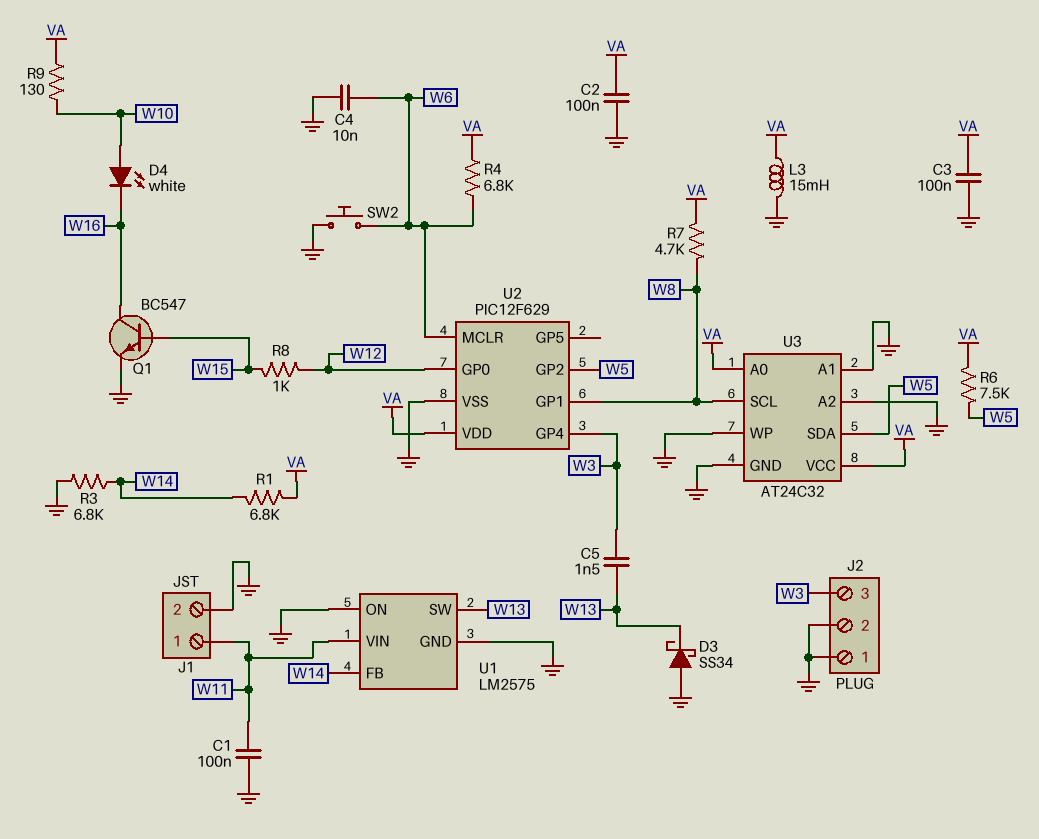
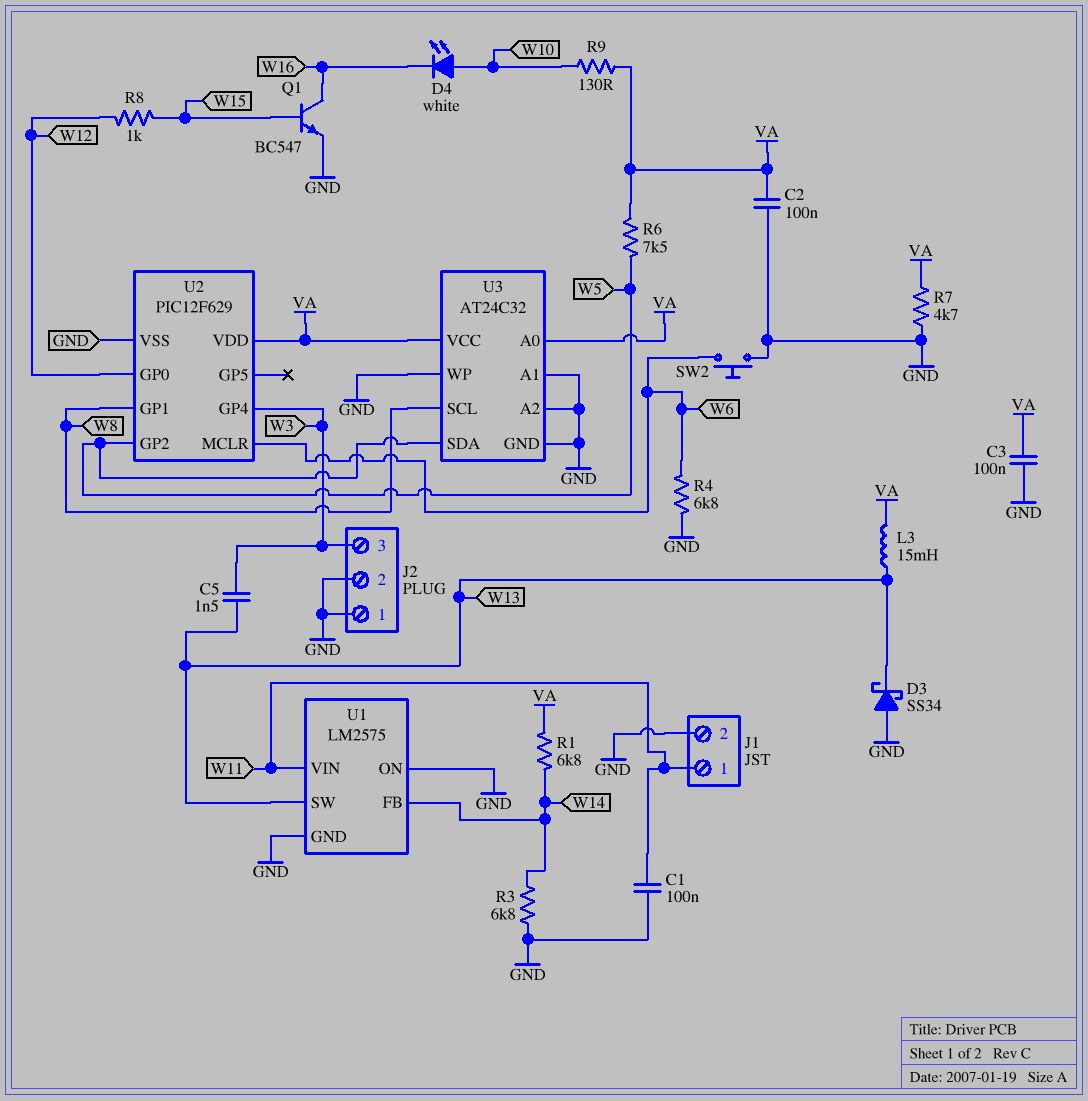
C4: 10nF (GND, W6) -> none
L3: 15mH (GND, VA) -> 15mH (VA, W13)
R4: 6.8k (VA, W6) -> 6.8k (GND, W6)
R7: 4.7k (VA, W8) -> 4.7k (GND, VA)

